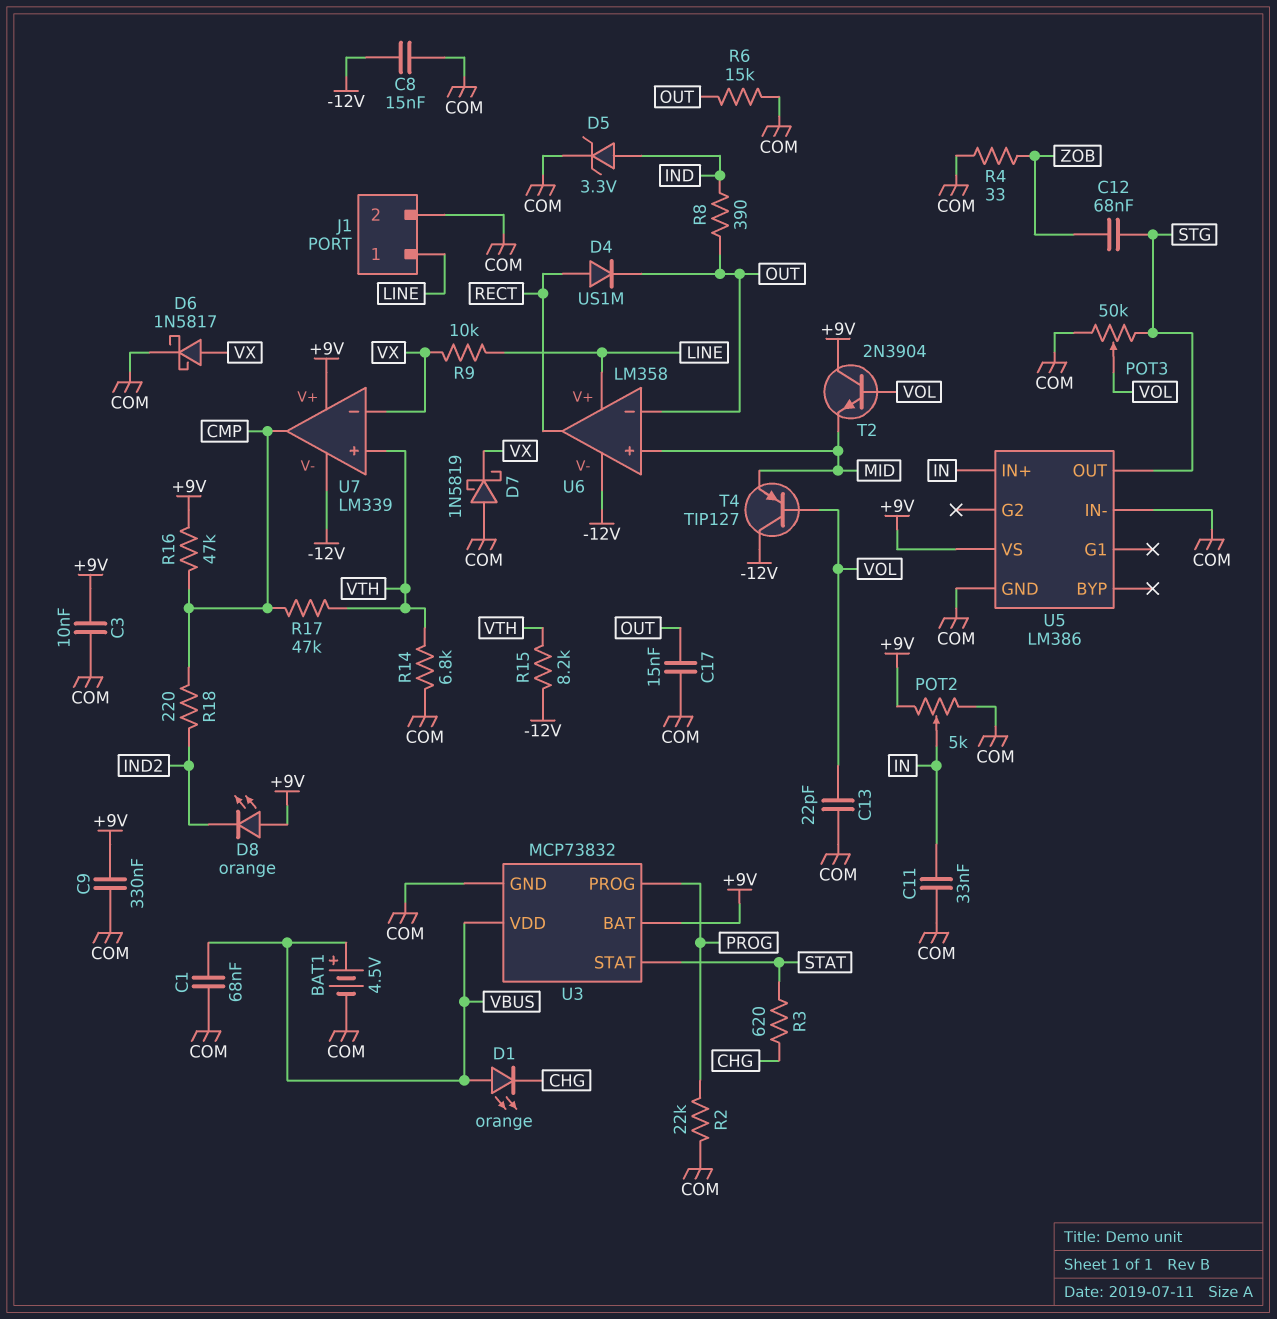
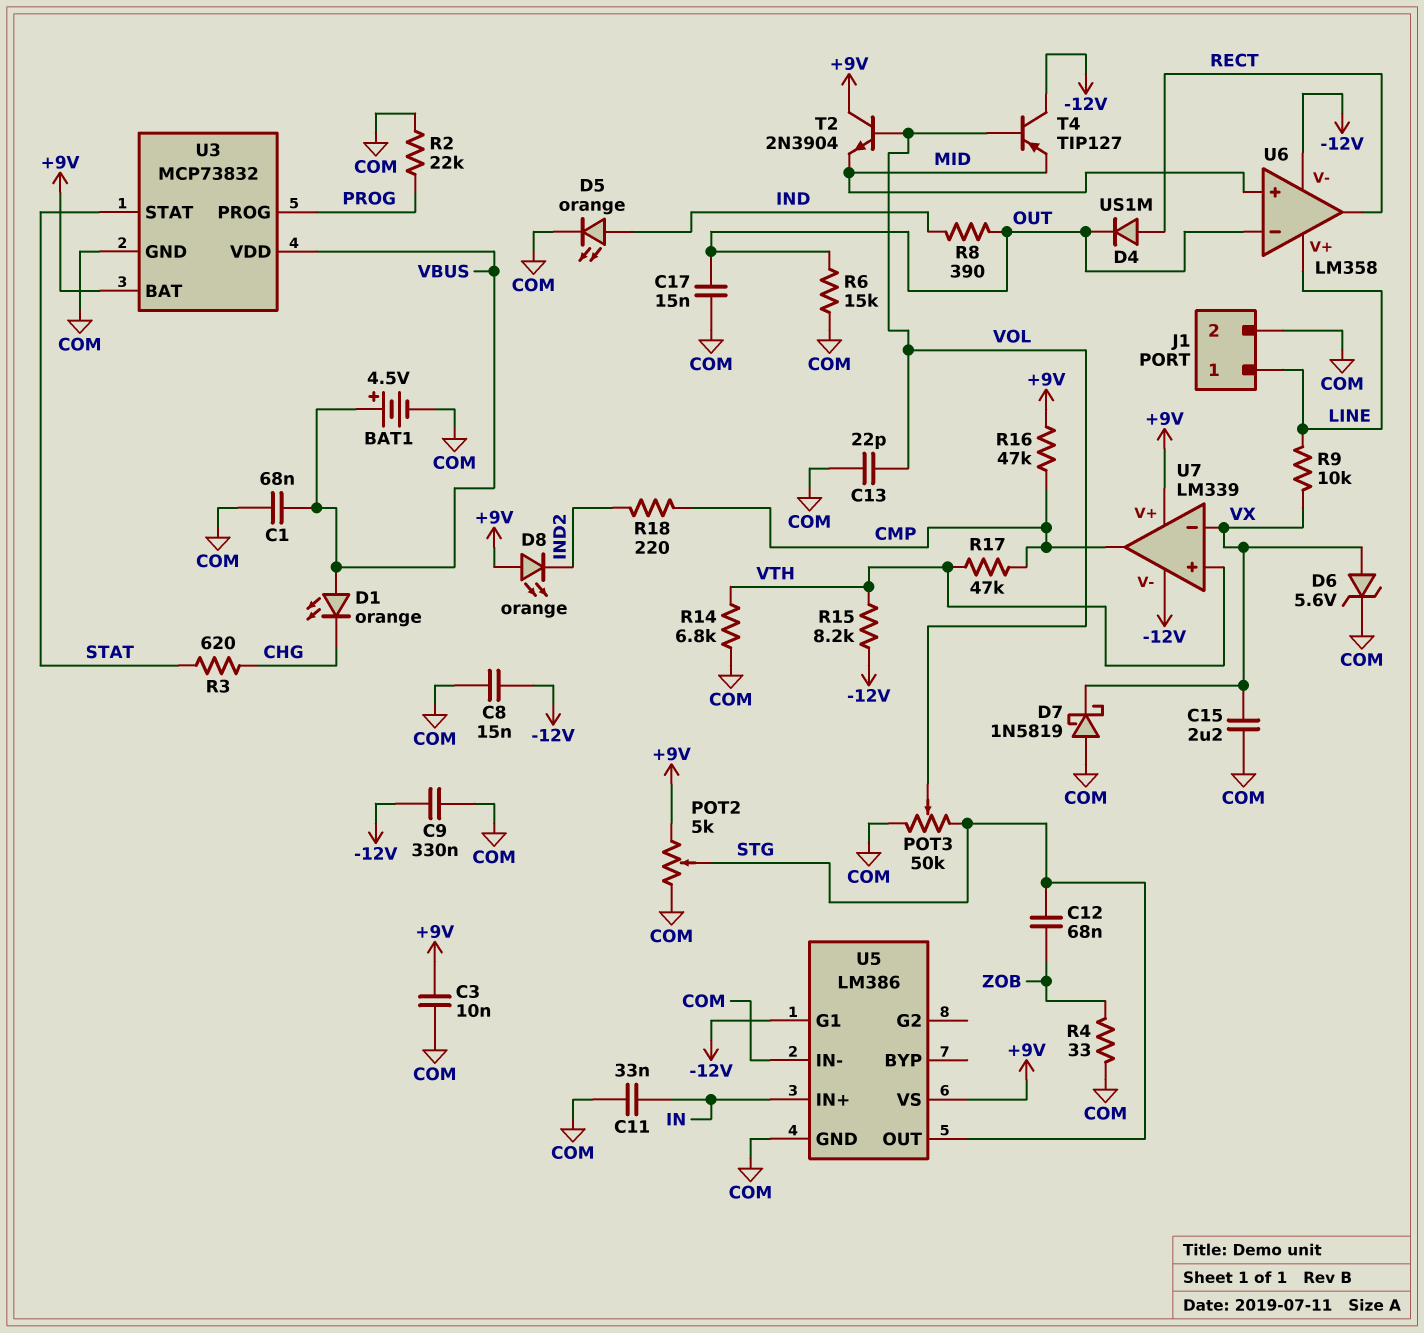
C9: 330nF (+9V, COM) -> 330nF (-12V, COM)
C15: none -> 2.2uF (COM, VX)
D5: zener 3.3V (A IND, K COM) -> LED orange (A IND, K COM)
D6: schottky 1N5817 (A VX, K COM) -> zener 5.6V (A VX, K COM)
POT2: 5k (+9V, COM, wiper IN) -> 5k (+9V, COM, wiper STG)
U5 pin G1: none -> -12V

